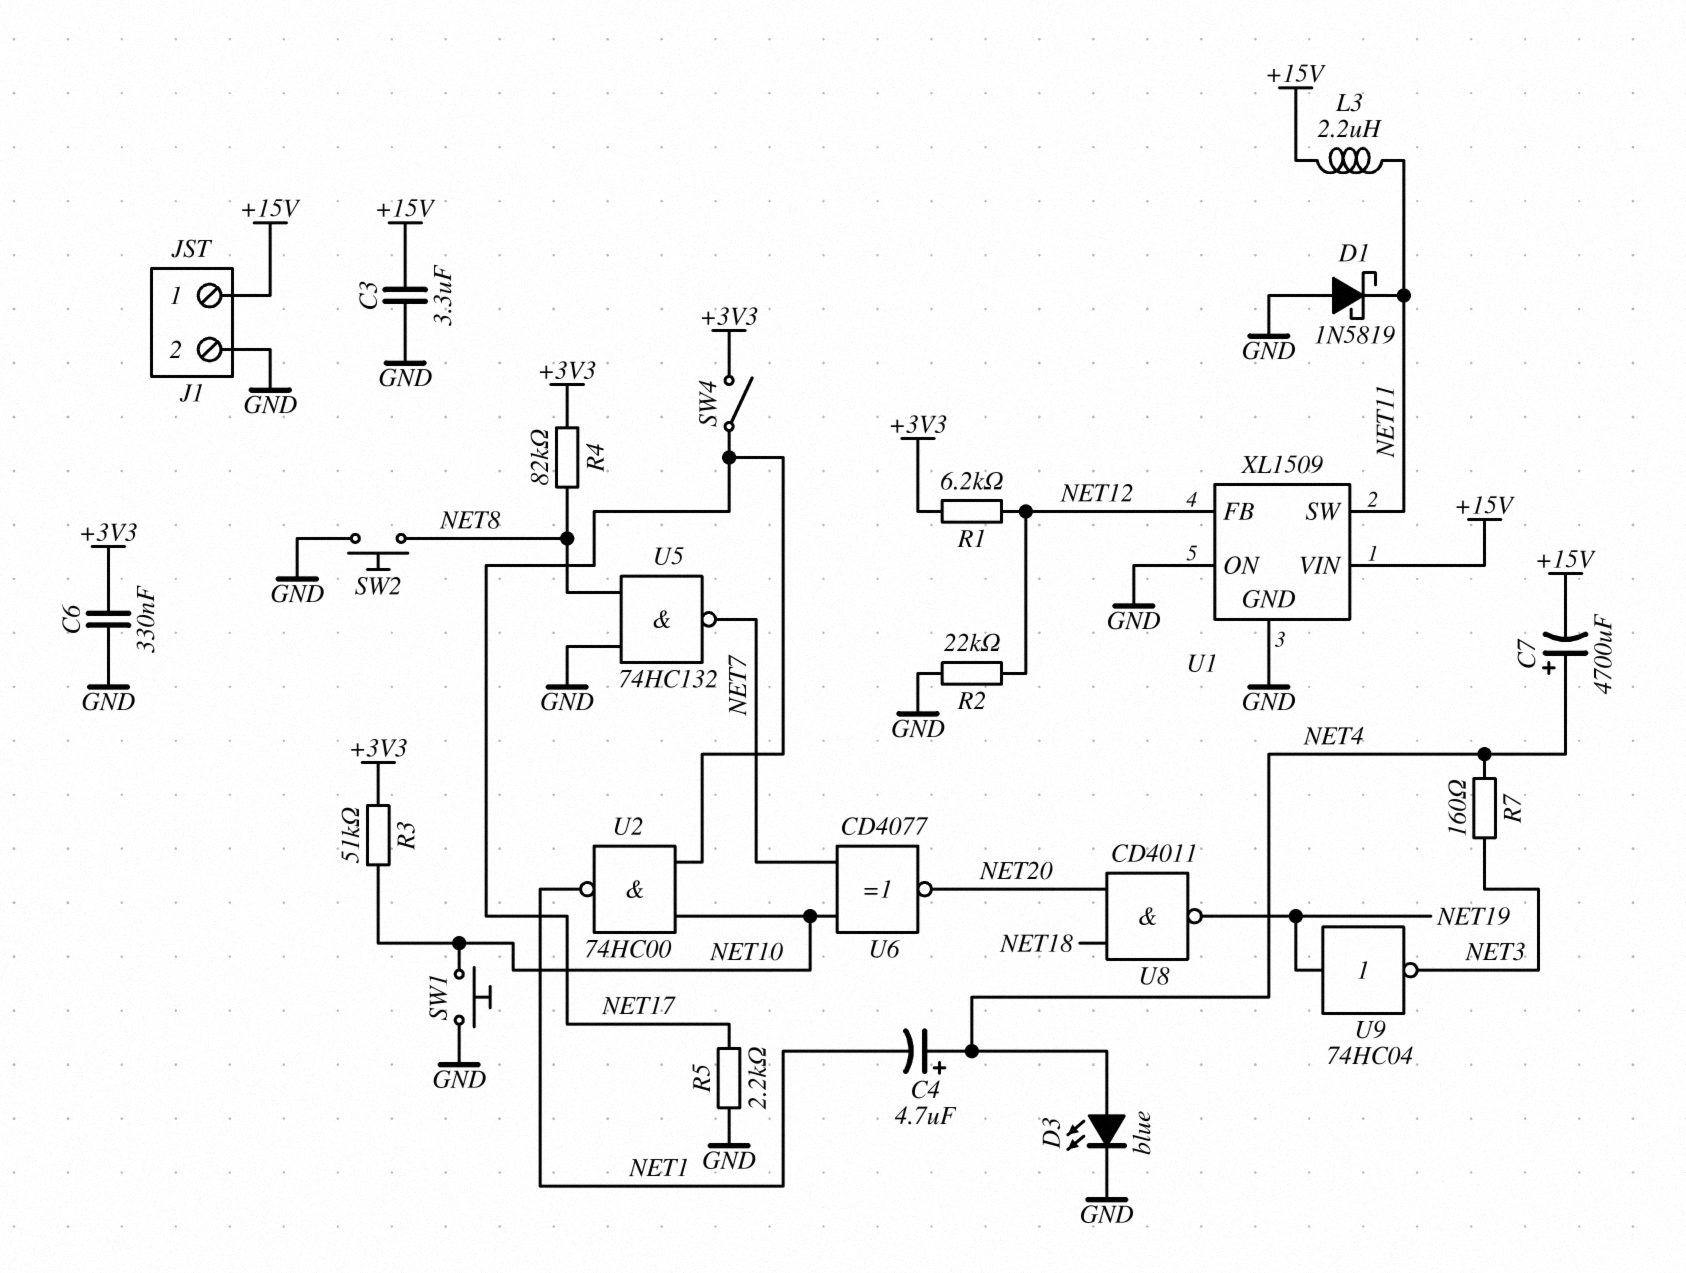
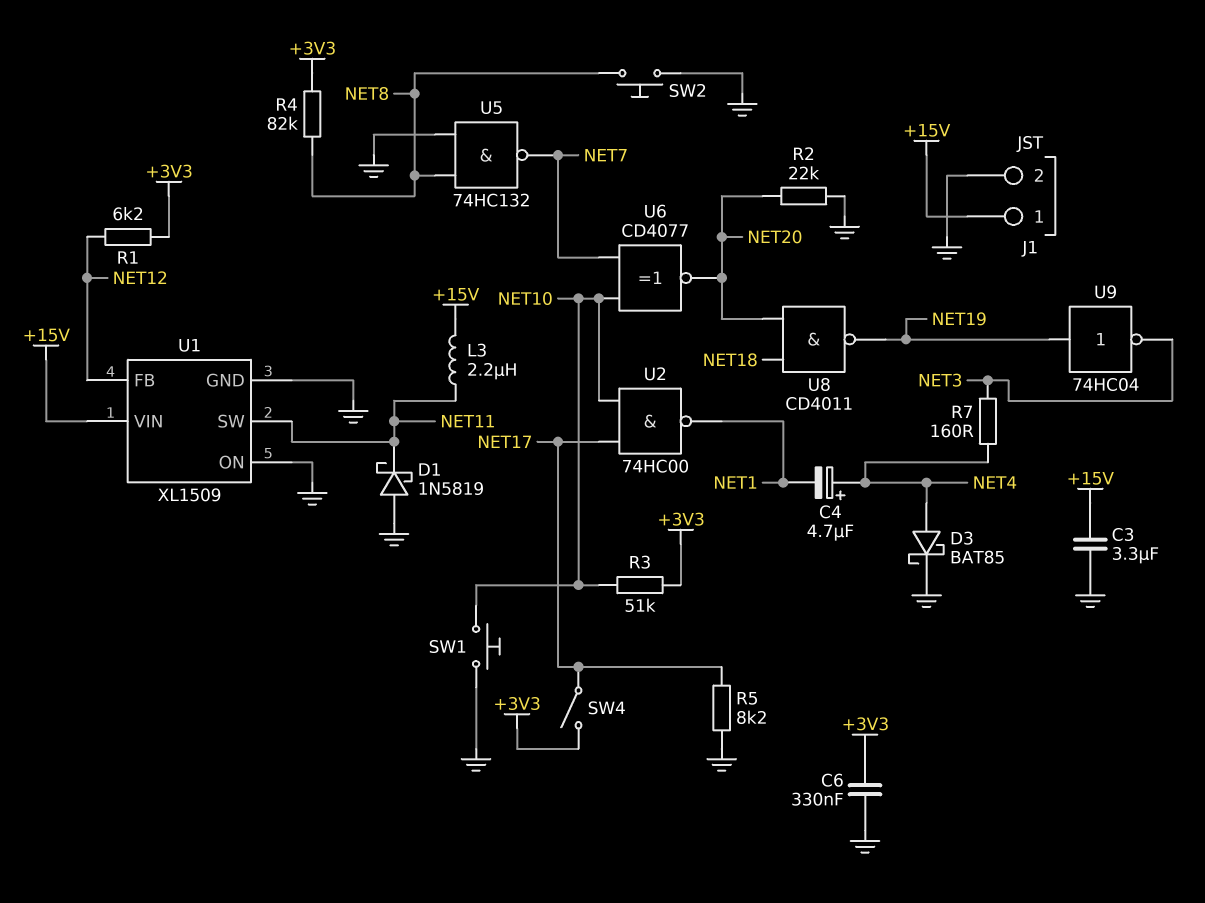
C7: 4700uF (plus NET4, minus +15V) -> none
D3: LED blue (A NET4, K GND) -> schottky BAT85 (A NET4, K GND)
R2: 22k (GND, NET12) -> 22k (GND, NET20)
R5: 2.2k (GND, NET17) -> 8.2k (GND, NET17)

